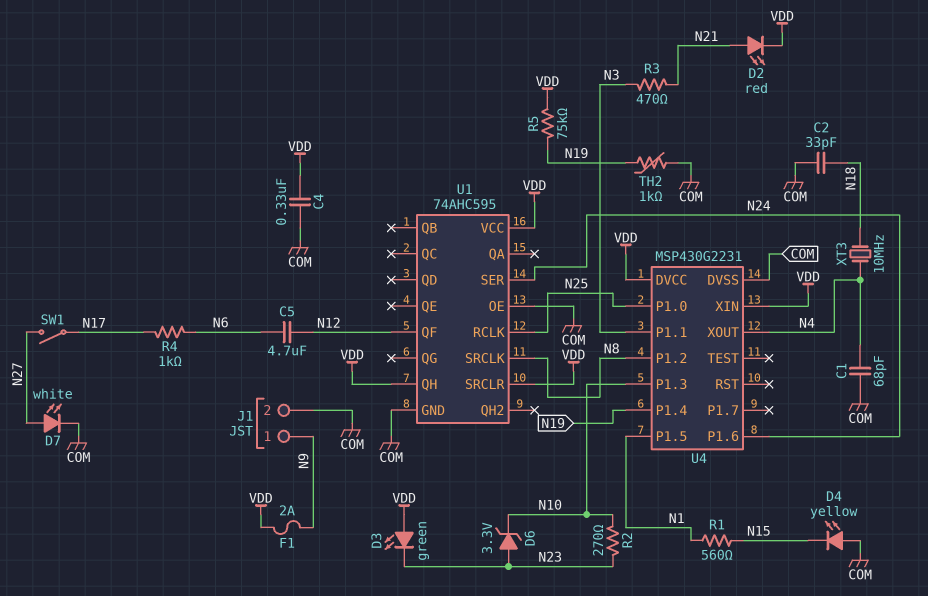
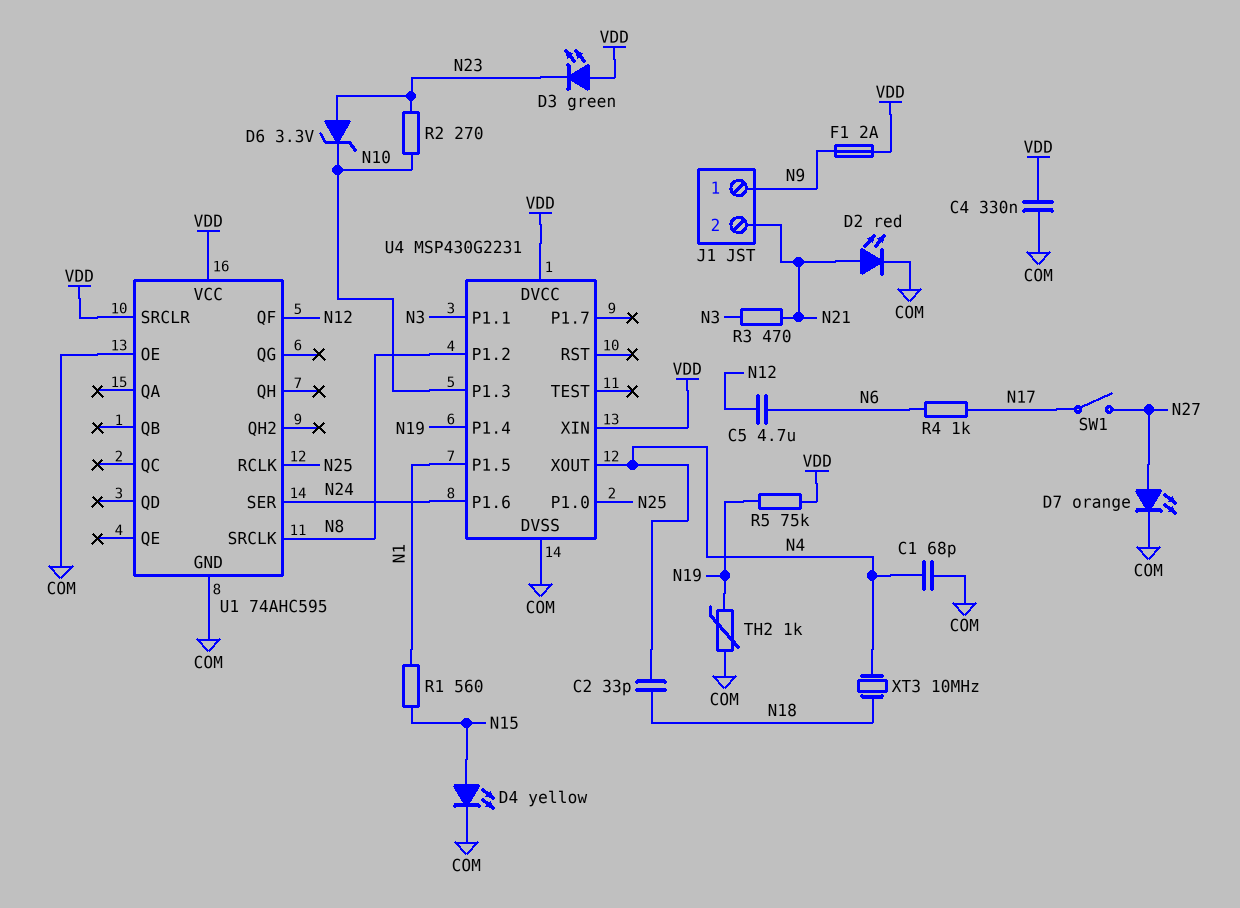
C2: 33pF (COM, N18) -> 33pF (N4, N18)
D2: LED red (A N21, K VDD) -> LED red (A N21, K COM)
D4: LED yellow (A COM, K N15) -> LED yellow (A N15, K COM)
D7: LED white (A N27, K COM) -> LED orange (A N27, K COM)
J1 pin 2: COM -> N21
U1 pin QH: VDD -> none

